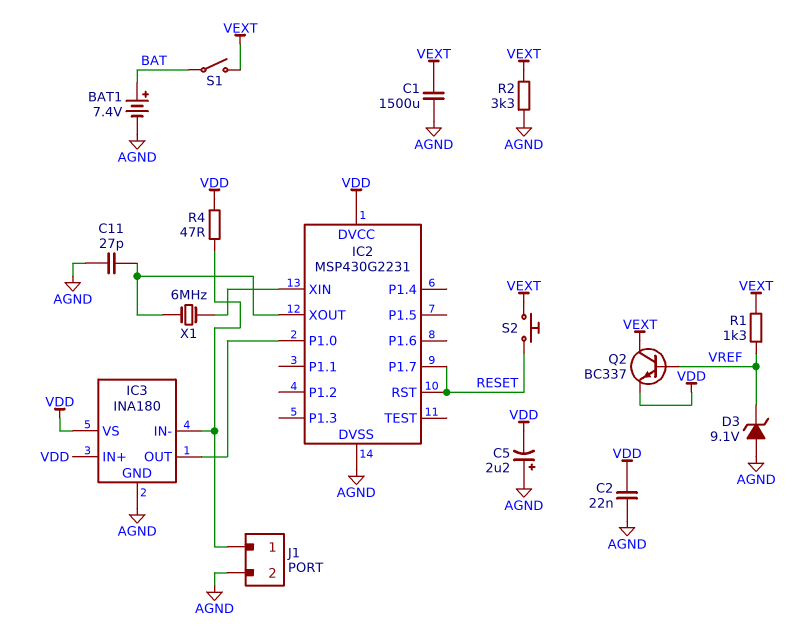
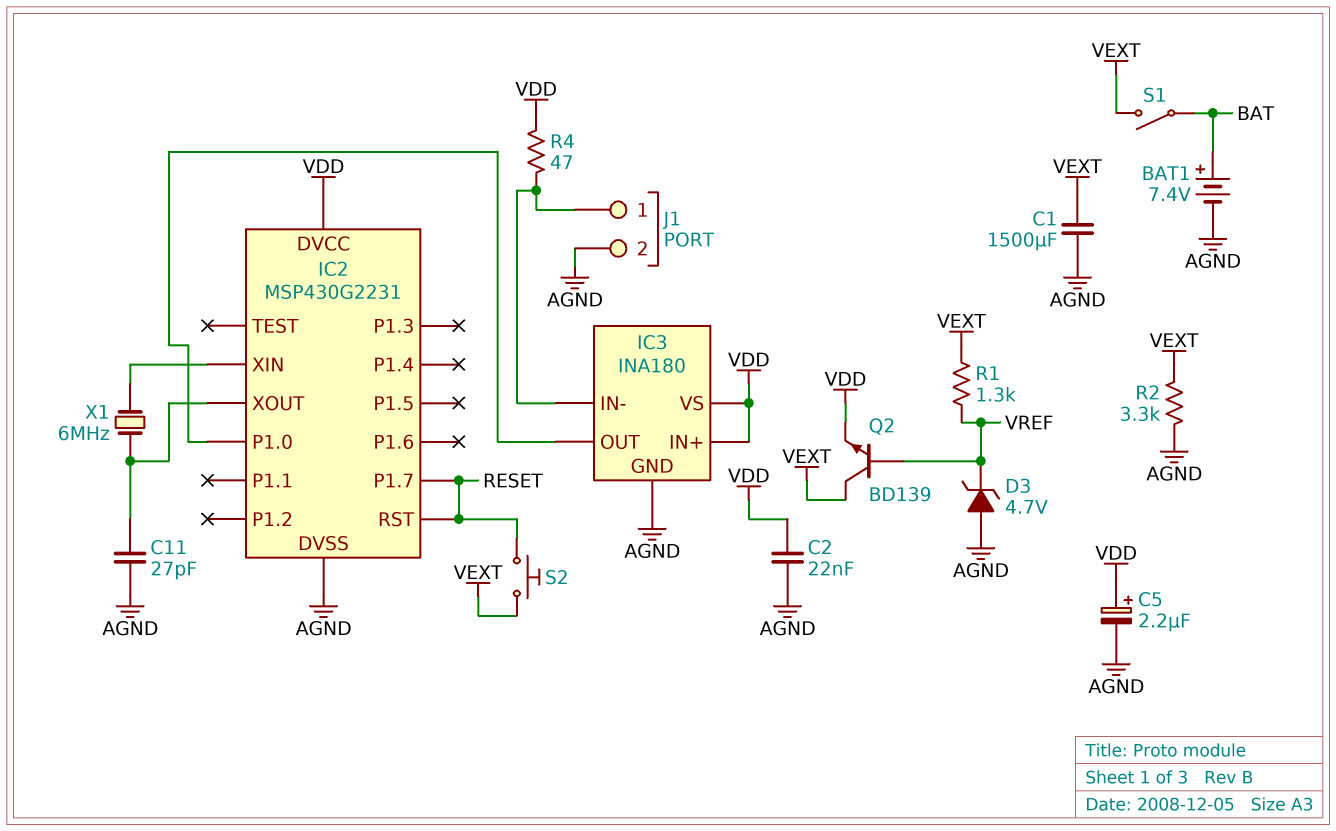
C5: 2.2uF (plus AGND, minus VDD) -> 2.2uF (plus VDD, minus AGND)
D3: zener 9.1V (A AGND, K VREF) -> zener 4.7V (A AGND, K VREF)
Q2: NPN BC337 (B VREF, C VEXT, E VDD) -> NPN BD139 (B VREF, C VEXT, E VDD)

